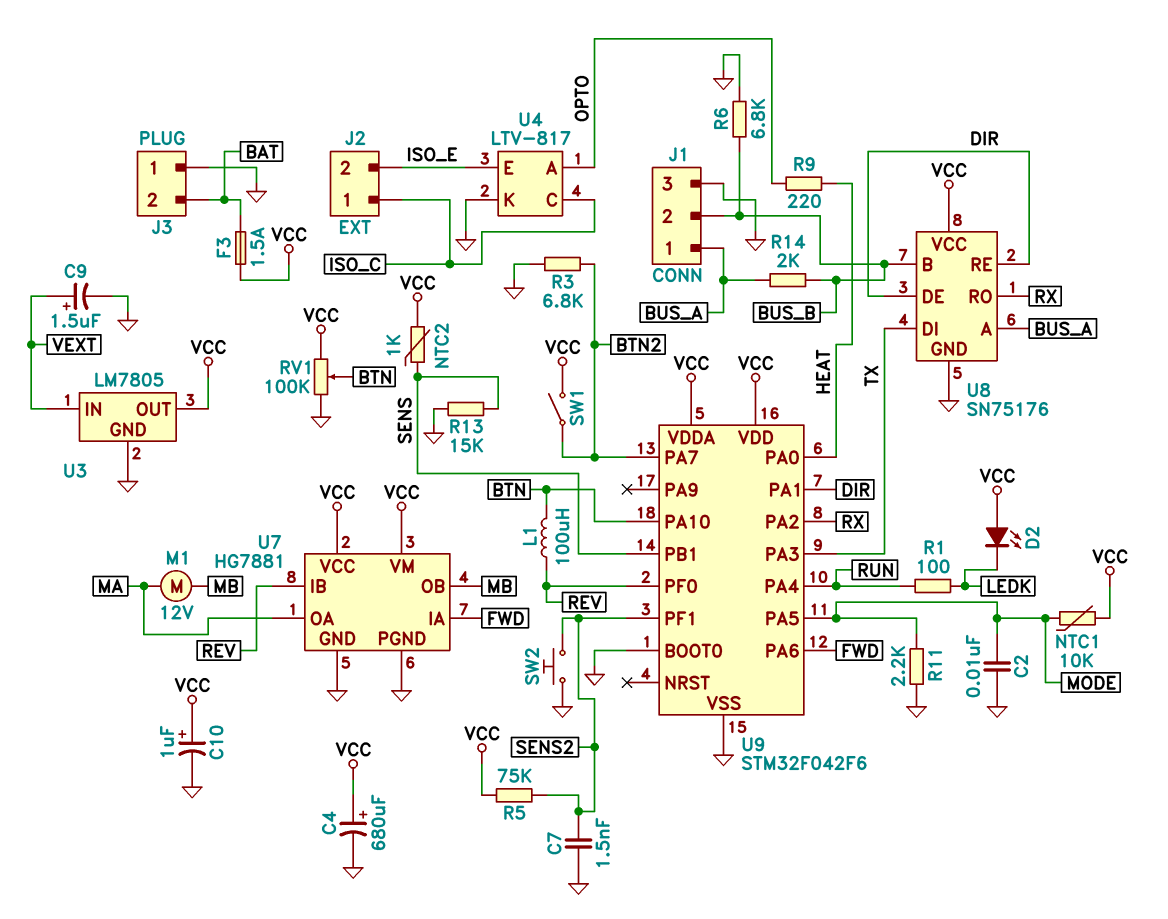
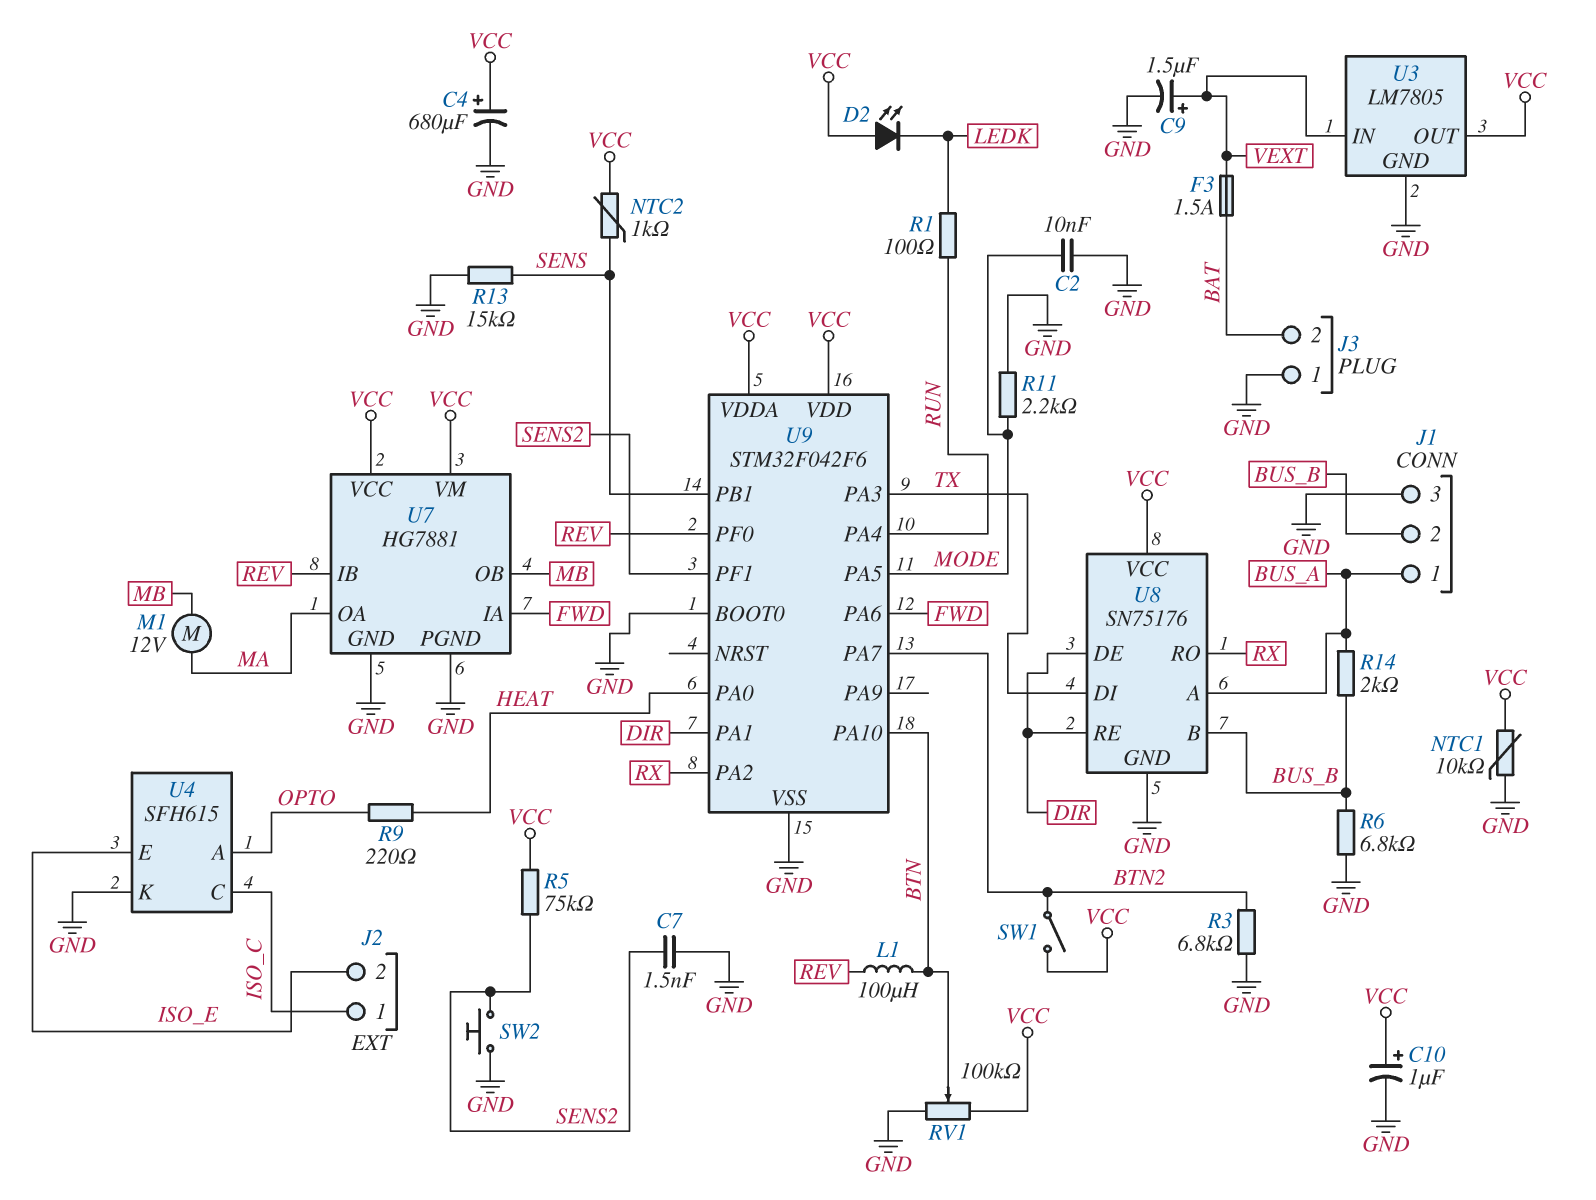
F3: 1.5A (BAT, VCC) -> 1.5A (BAT, VEXT)
NTC1: 10k (MODE, VCC) -> 10k (GND, VCC)
U4: LTV-817 -> SFH615

